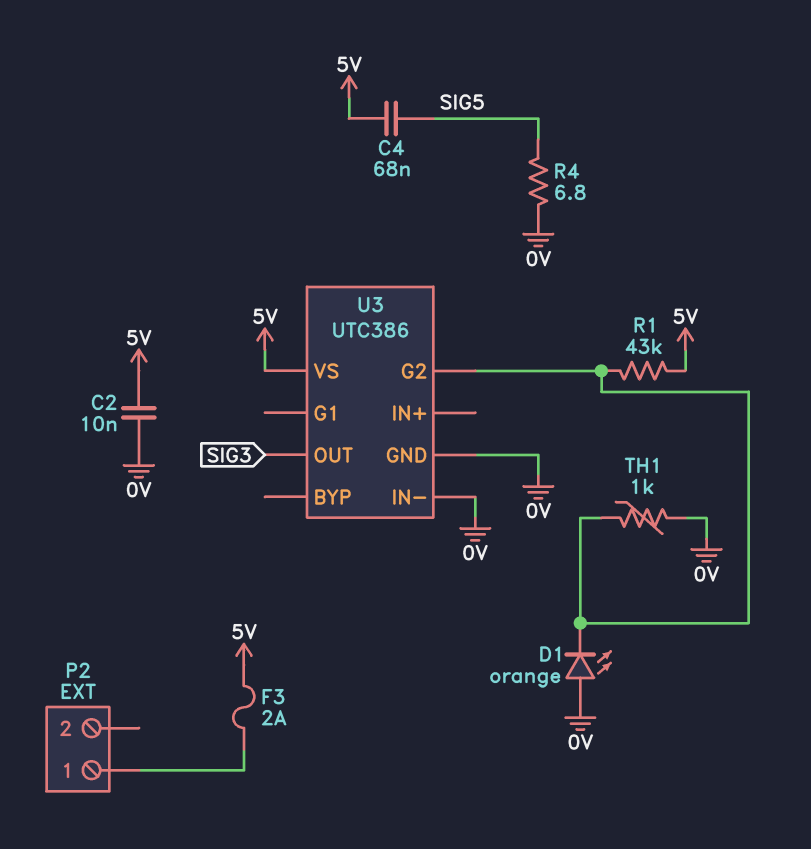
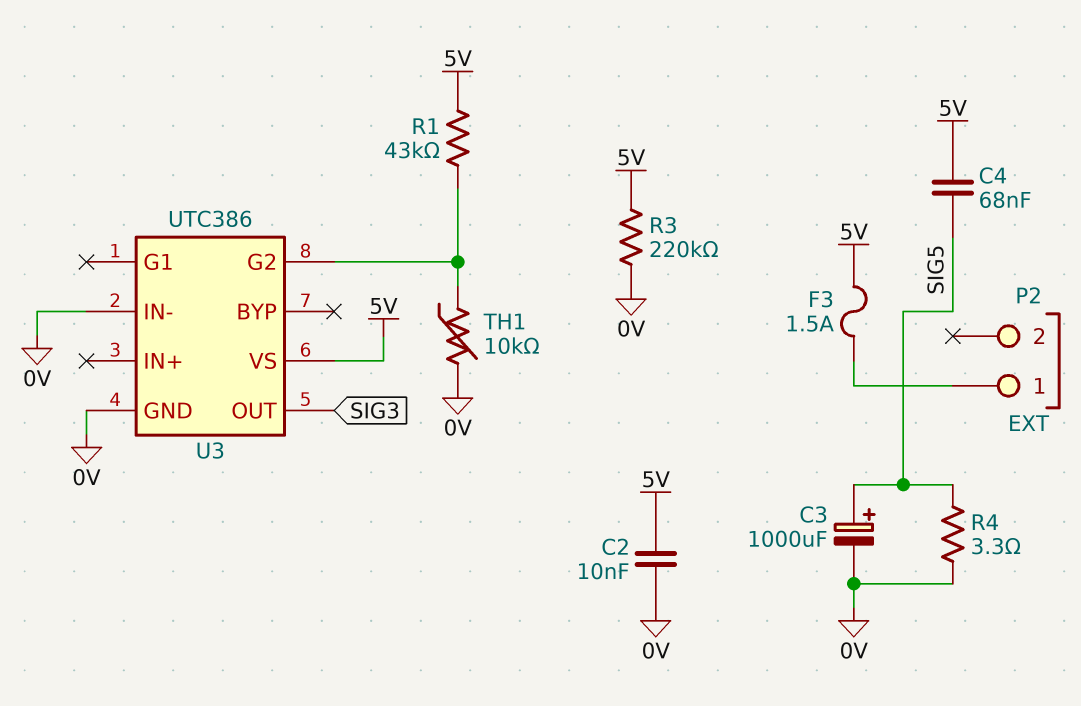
C3: none -> 1000uF (plus SIG5, minus 0V)
D1: LED orange (A 0V, K U3/G2) -> none
F3: 2A (5V, P2/1) -> 1.5A (5V, P2/1)
R3: none -> 220k (0V, 5V)
R4: 6.8 (0V, SIG5) -> 3.3 (0V, SIG5)
TH1: 1k (0V, U3/G2) -> 10k (0V, U3/G2)

